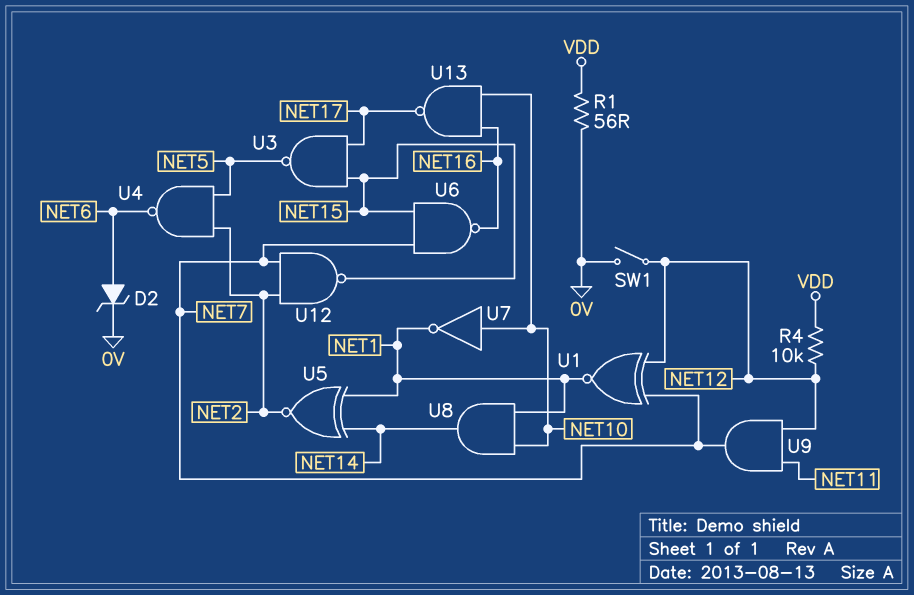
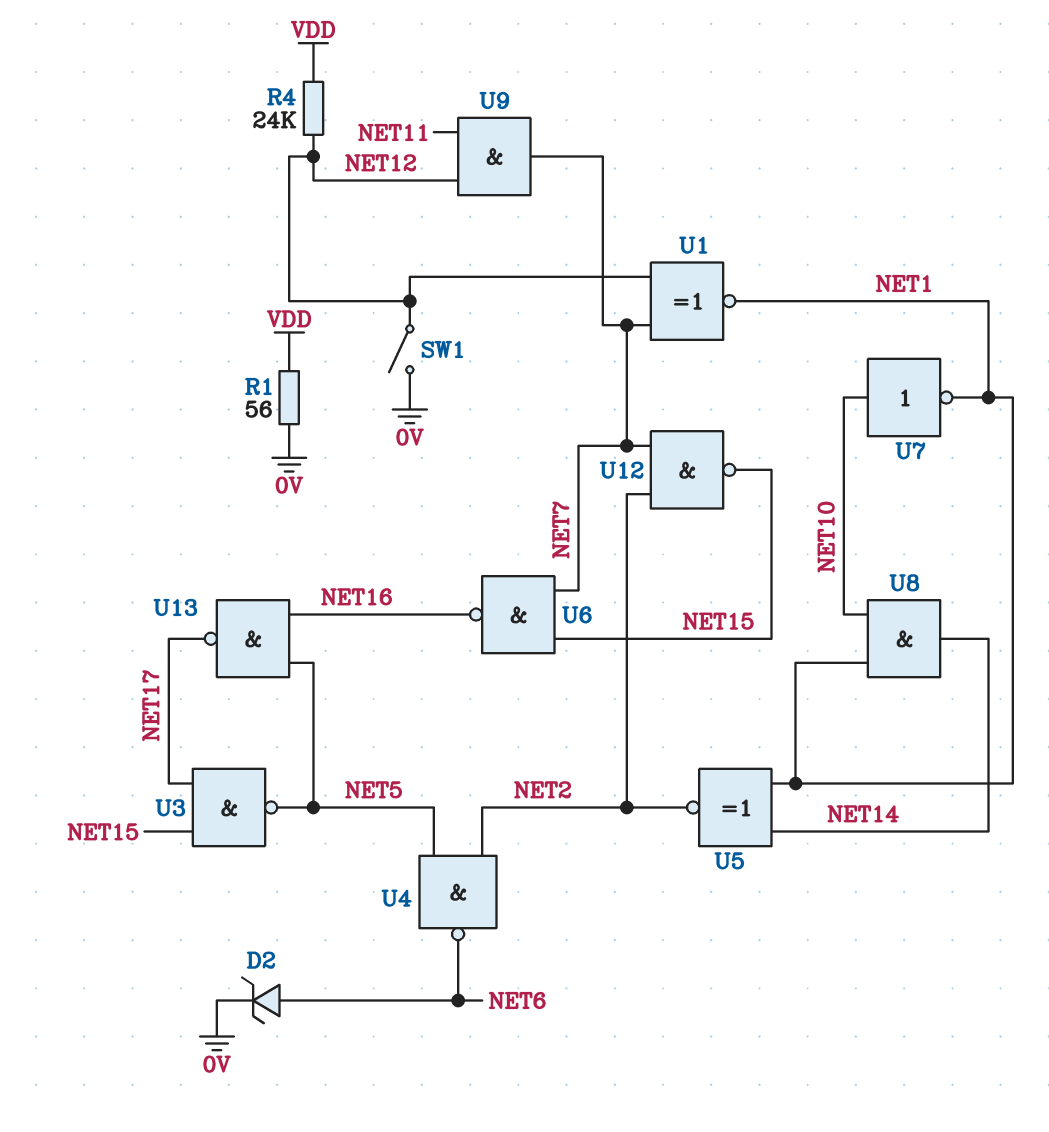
R4: 10k (NET12, VDD) -> 24k (NET12, VDD)
U13: NAND (in NET10, in NET16, out NET17) -> NAND (in NET5, in NET16, out NET17)

